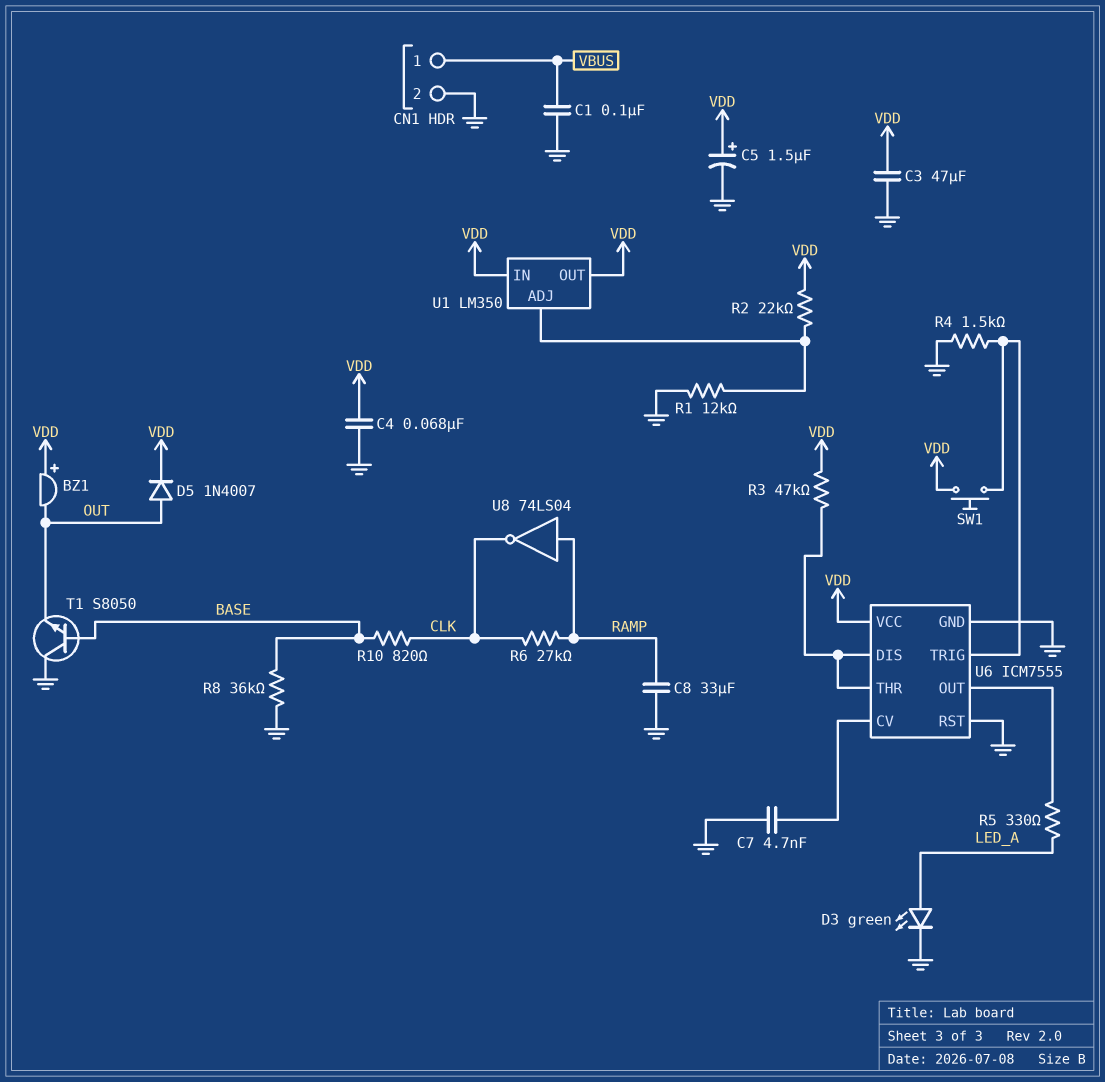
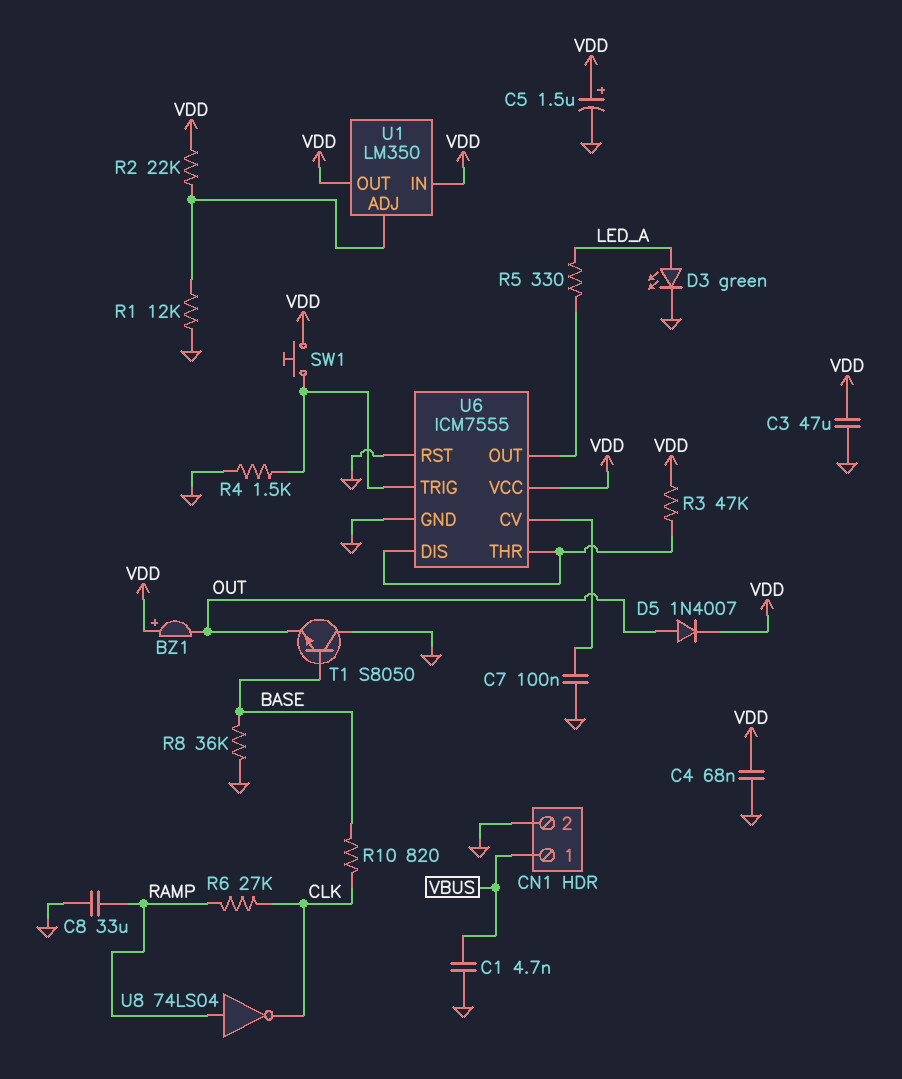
C1: 100nF (GND, VBUS) -> 4.7nF (GND, VBUS)
C7: 4.7nF (GND, U6/CV) -> 100nF (GND, U6/CV)

